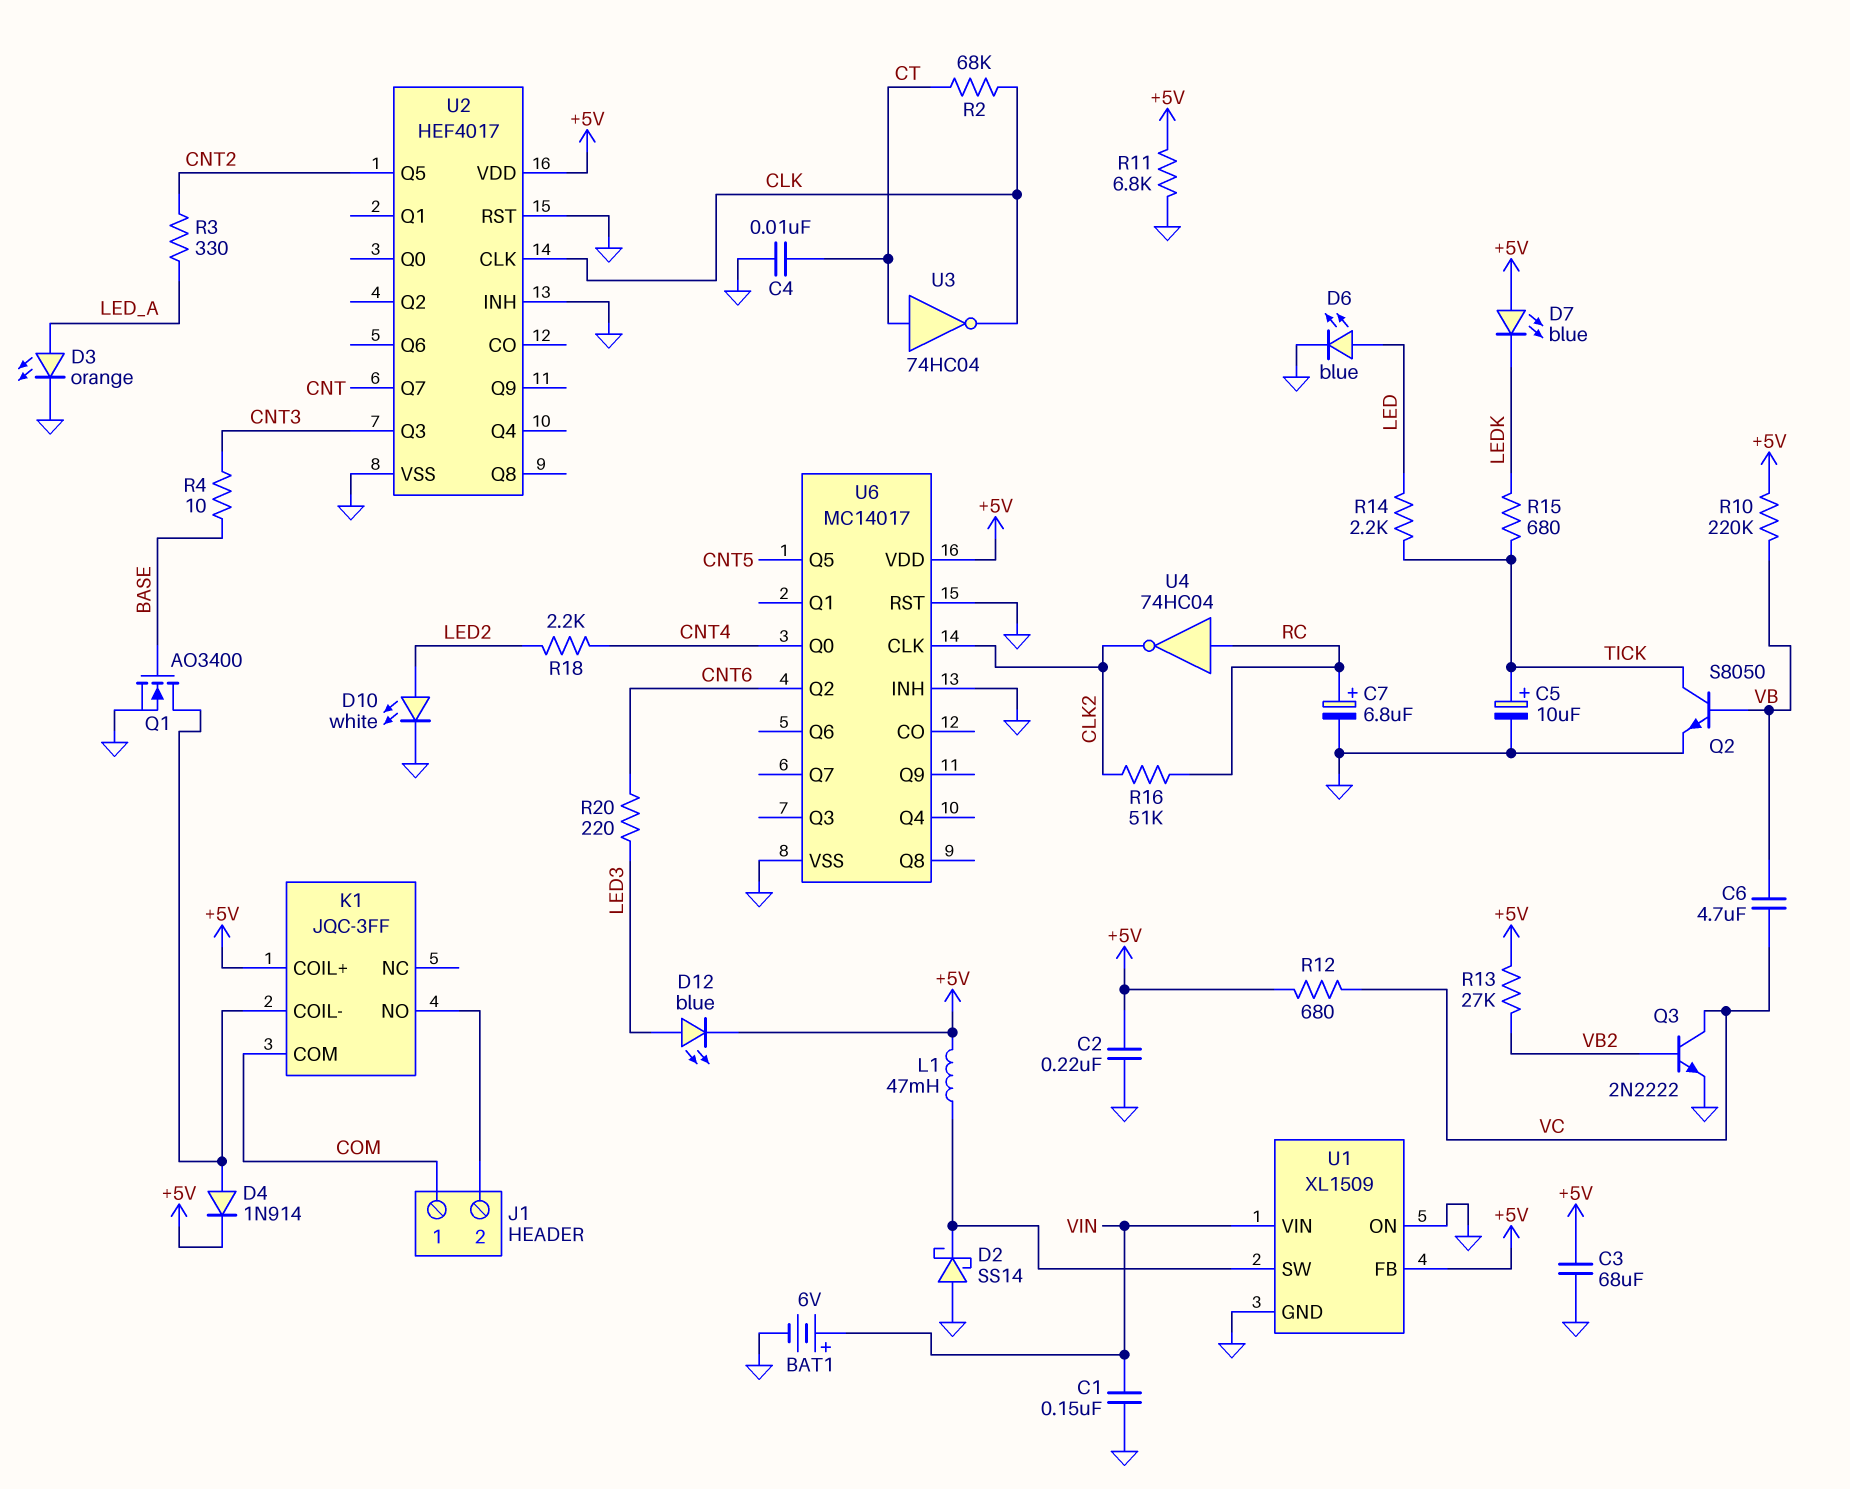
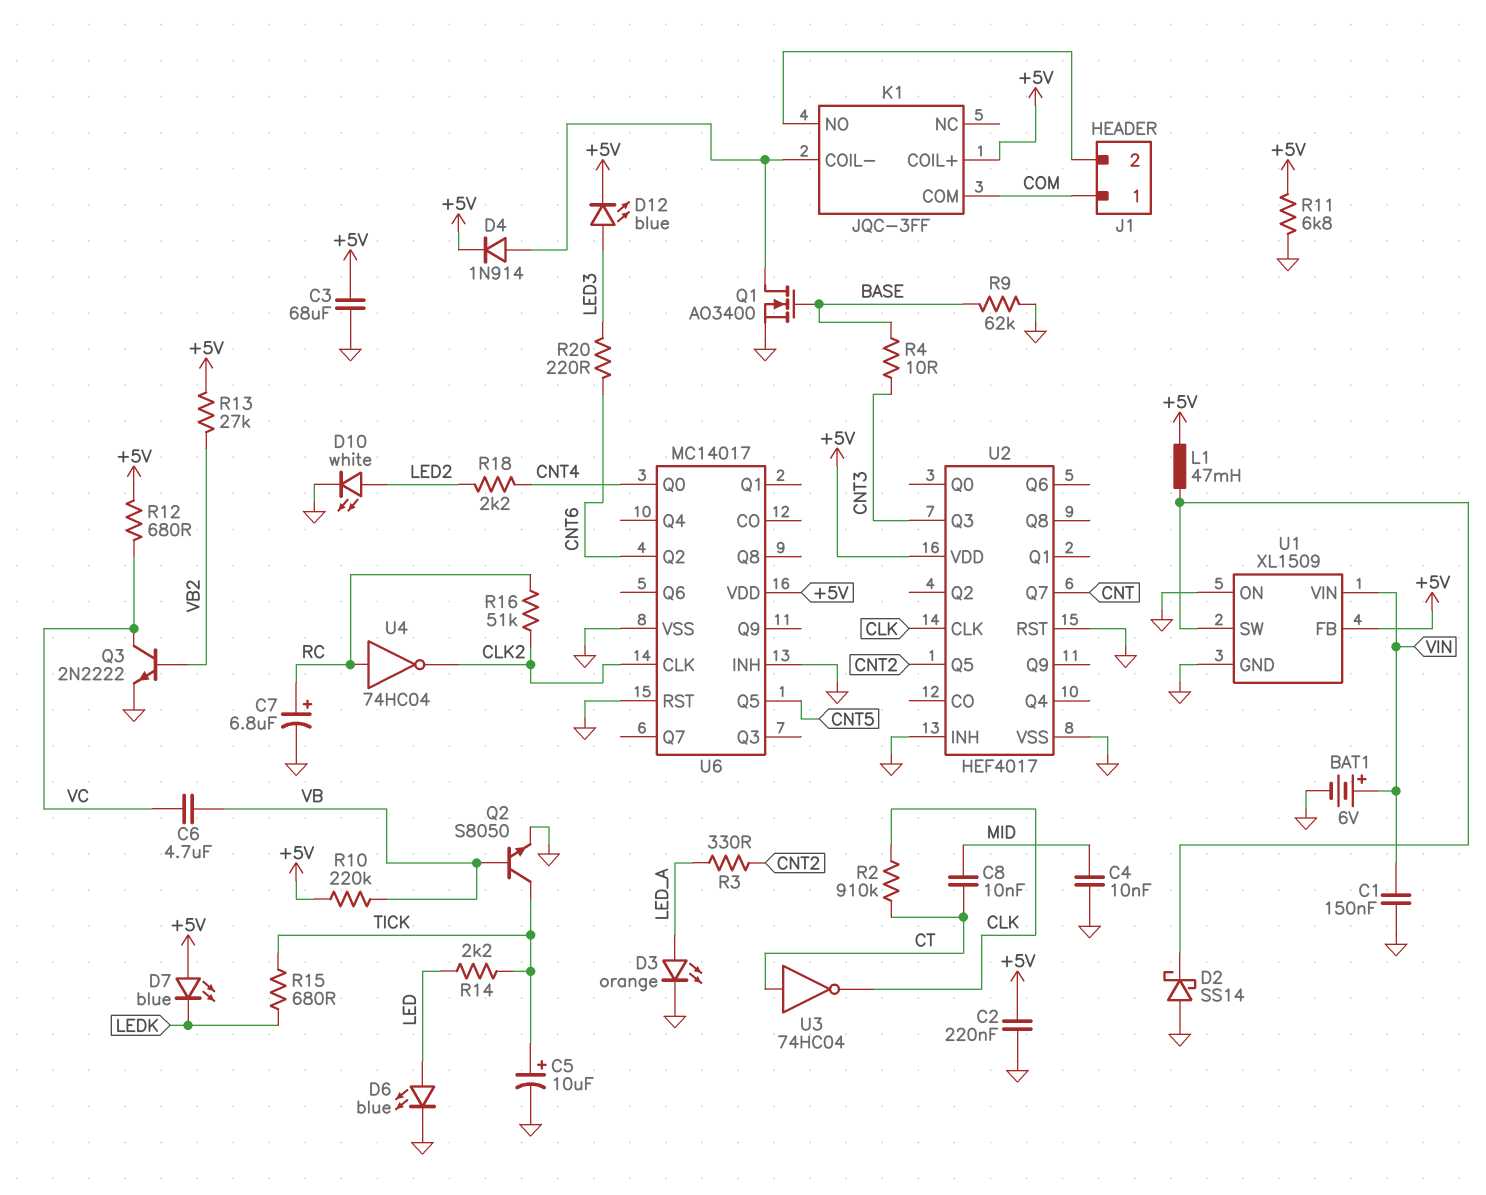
C4: 10nF (CT, GND) -> 10nF (GND, MID)
C8: none -> 10nF (CT, MID)
R2: 68k (CLK, CT) -> 910k (CLK, CT)
R9: none -> 62k (BASE, GND)

